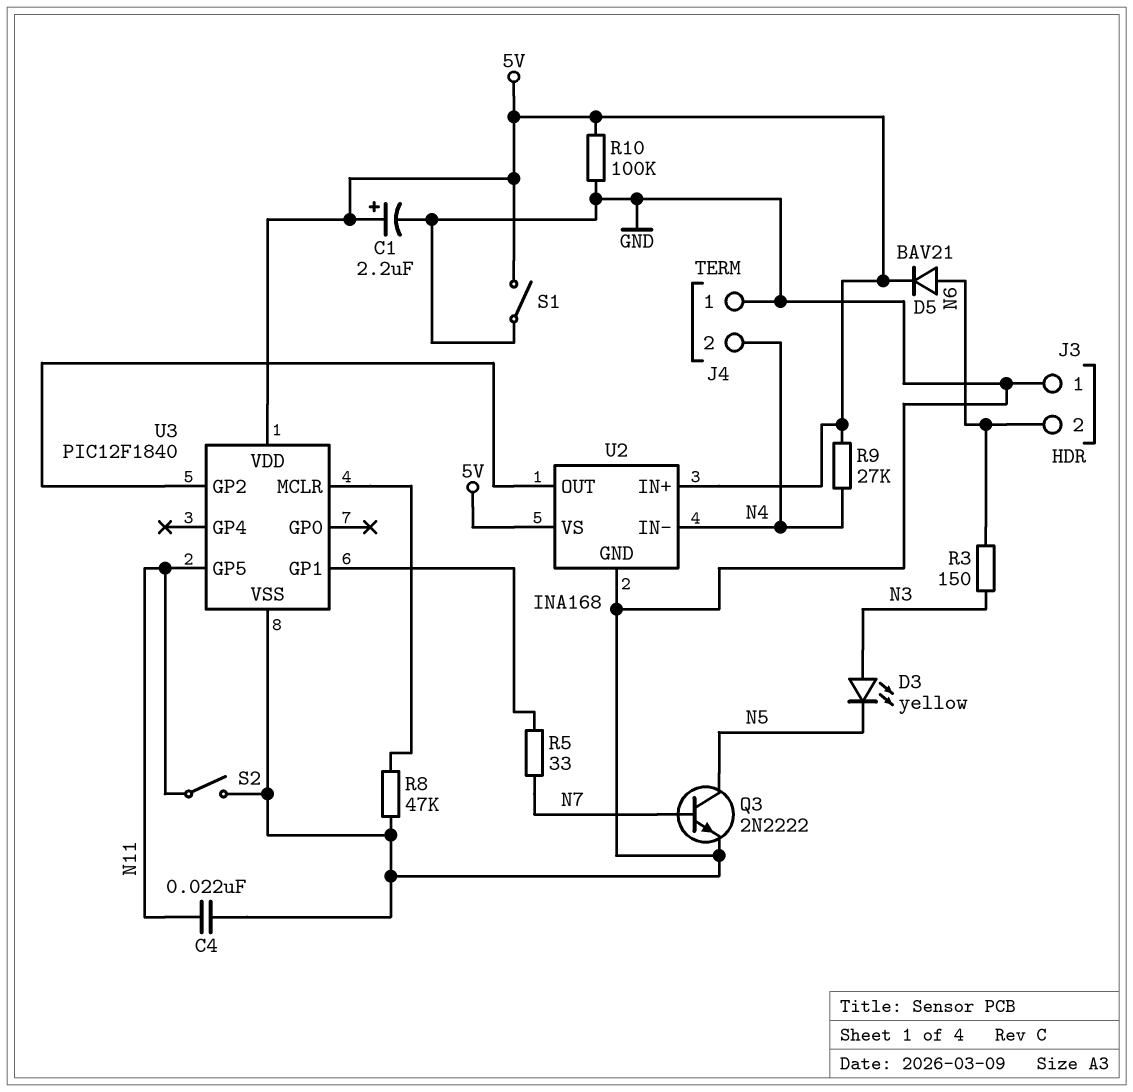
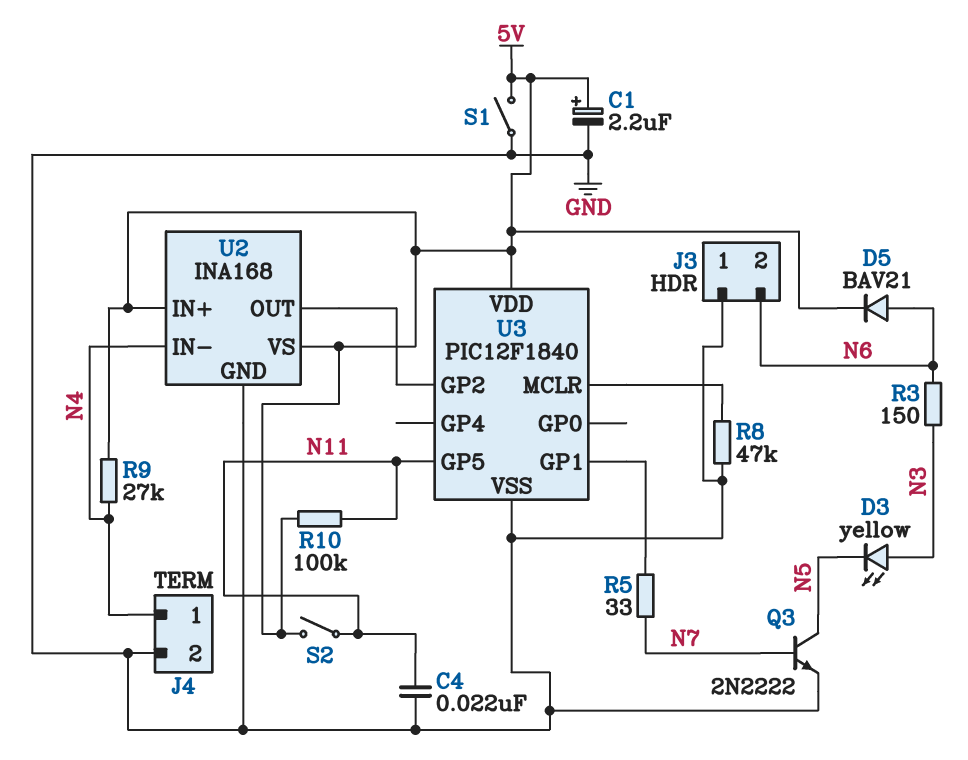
J4 pin 1: GND -> N4
J4 pin 2: N4 -> GND
R10: 100k (5V, GND) -> 100k (5V, N11)
S2: switch (GND, N11) -> switch (5V, N11)

